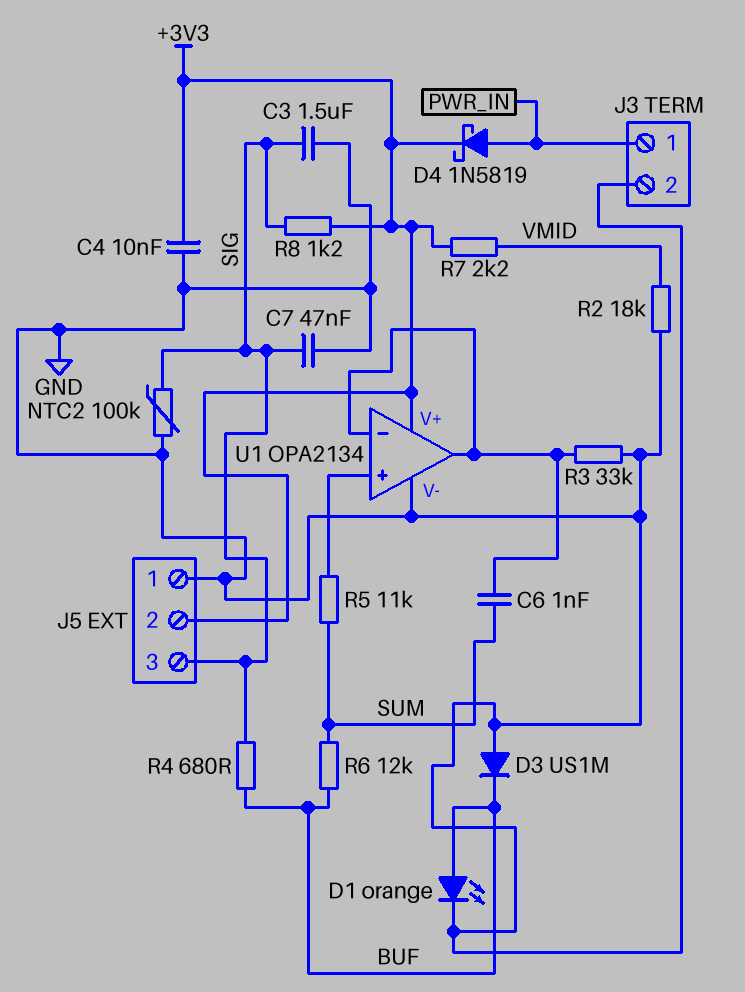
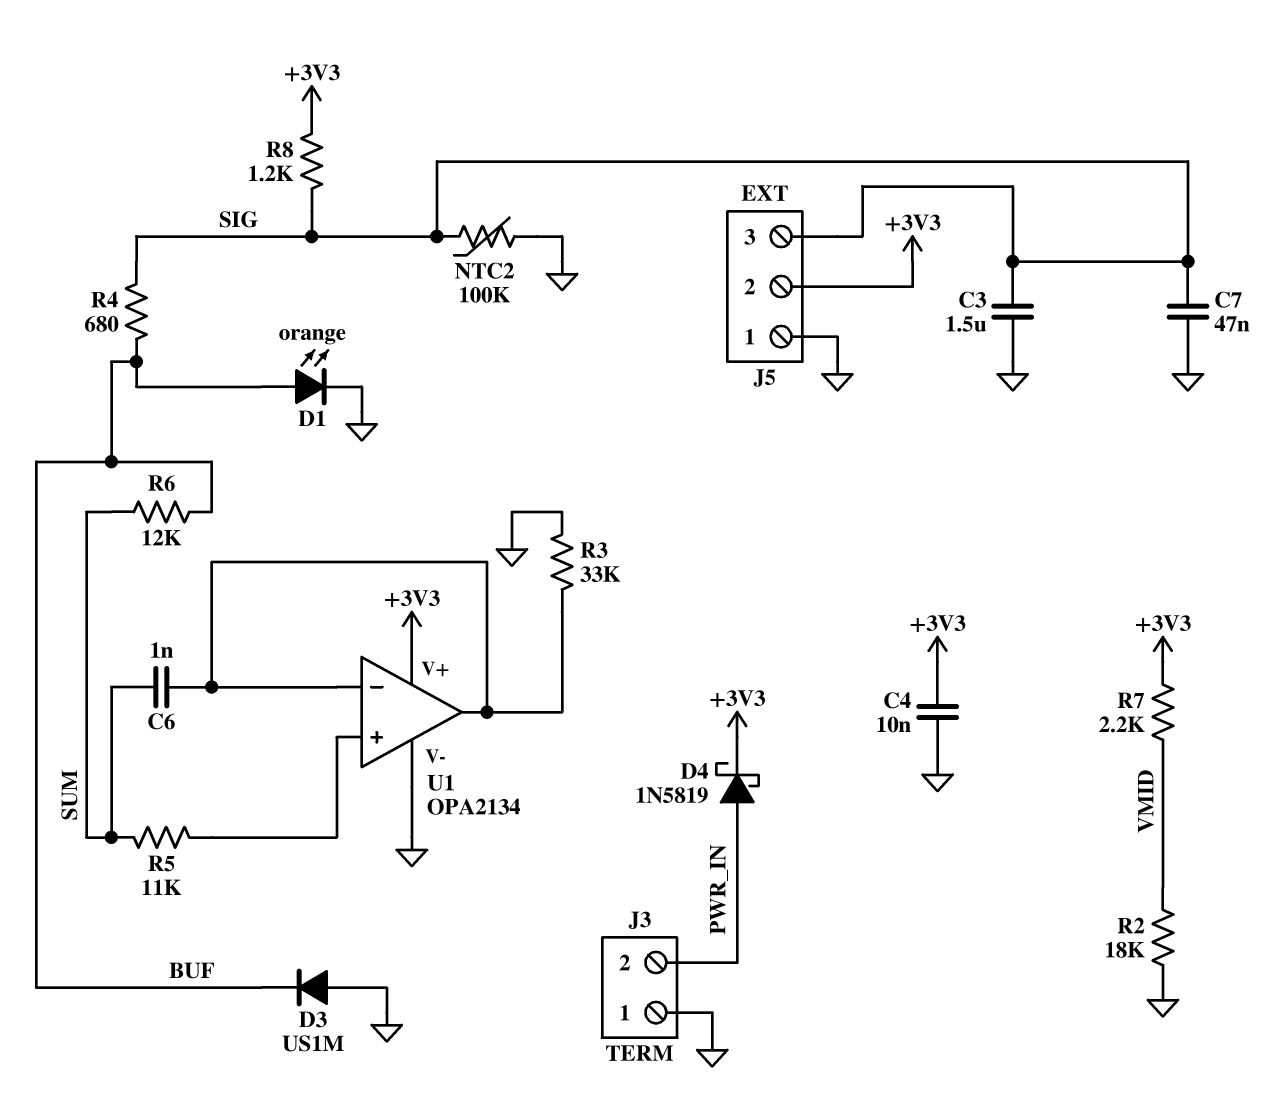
J3 pin 1: PWR_IN -> GND
J3 pin 2: GND -> PWR_IN

